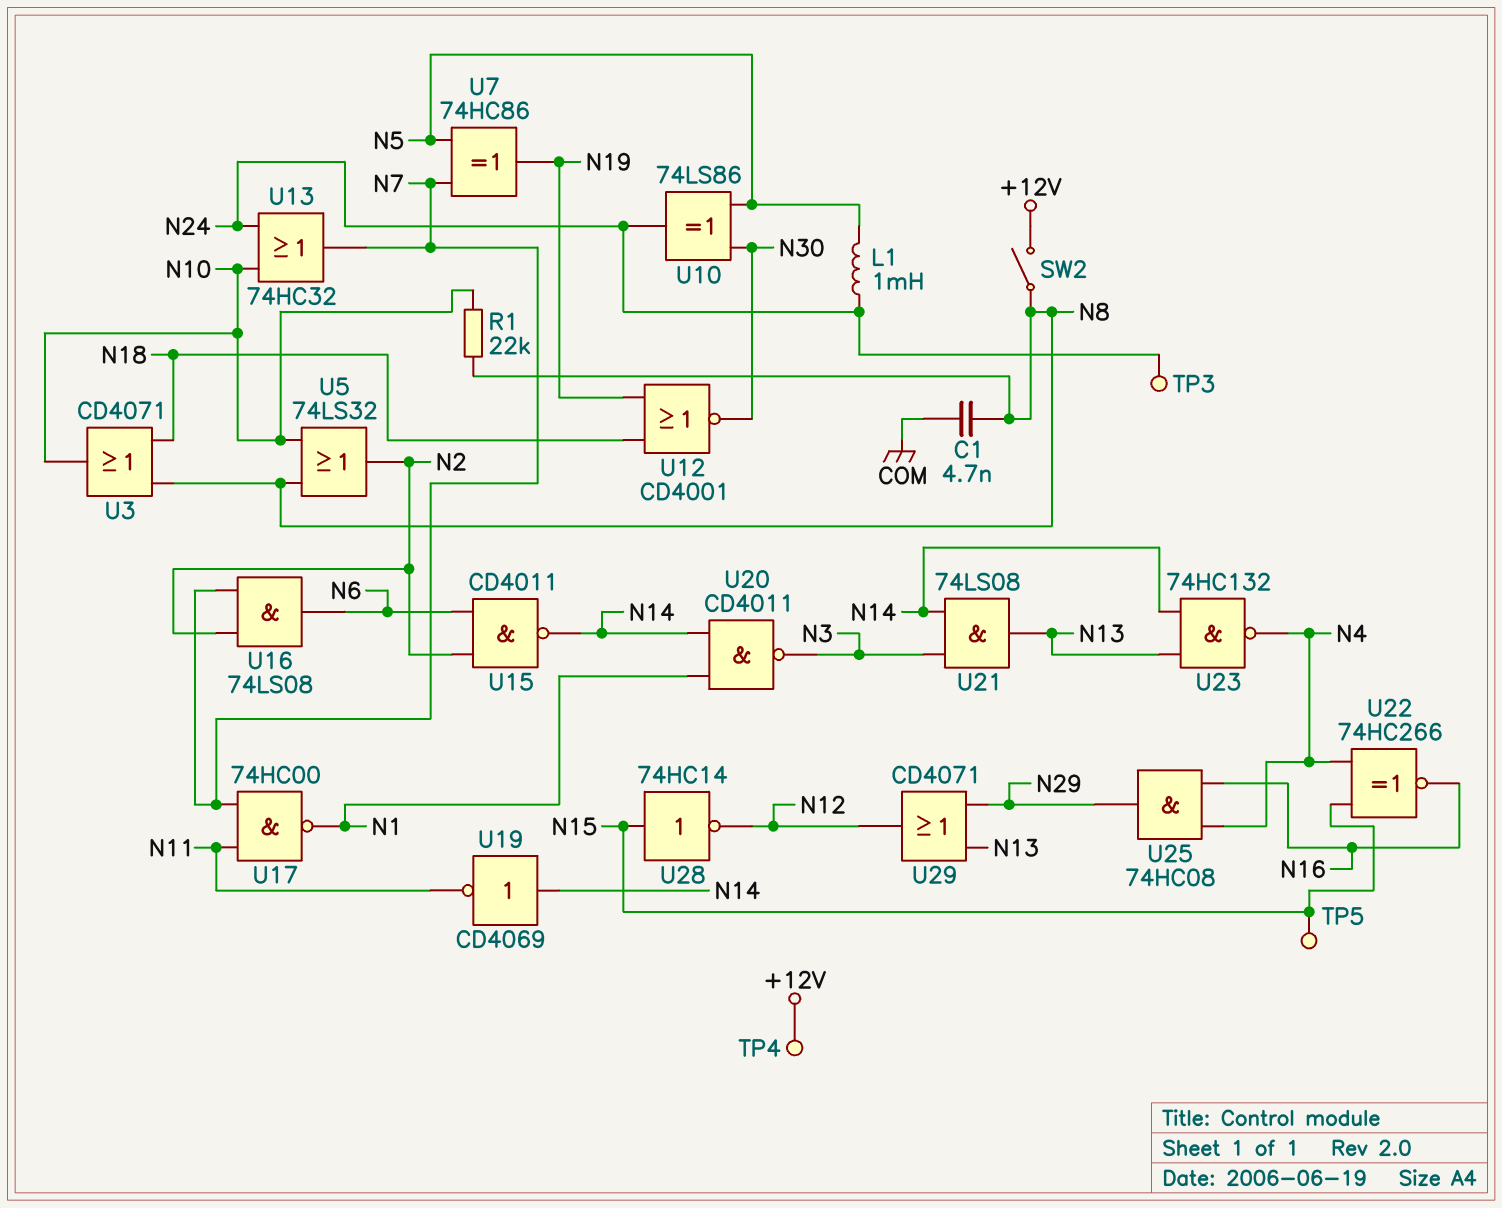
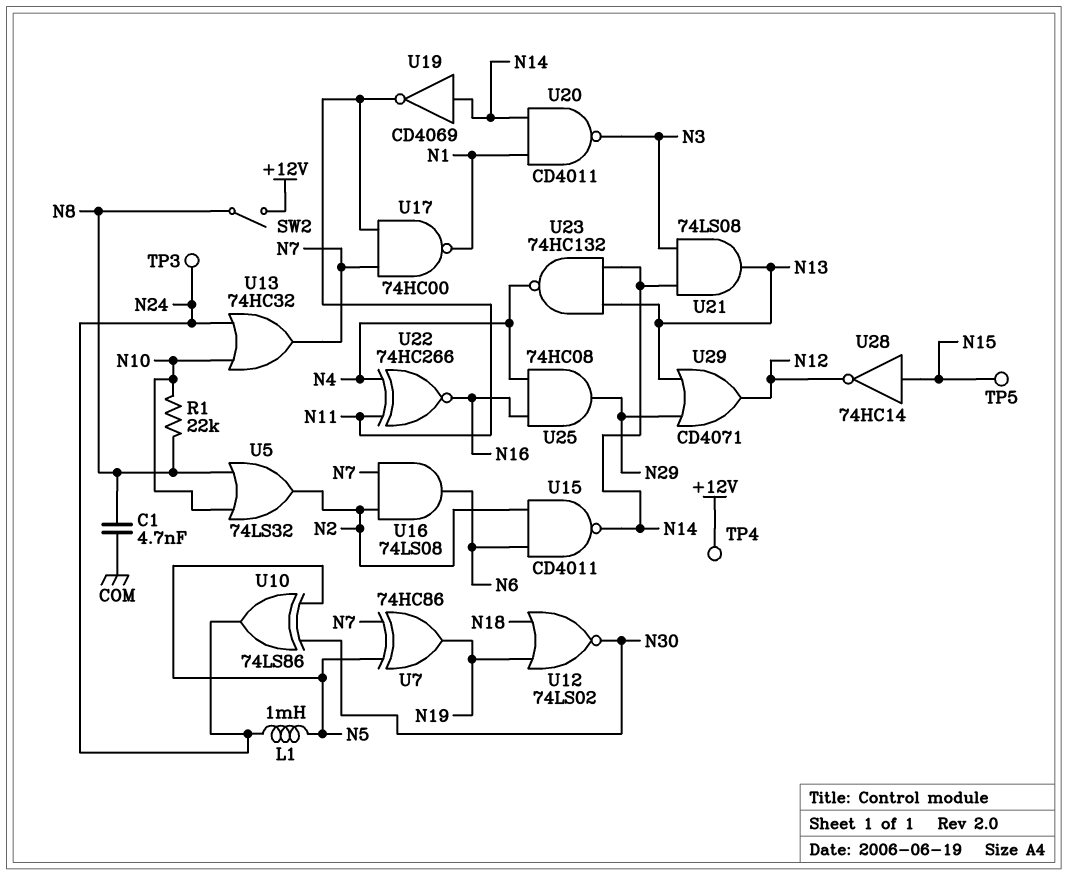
U3: OR CD4071 (in N8, in N18, out N10) -> none
U12: NOR CD4001 (in N18, in N19, out N30) -> NOR 74LS02 (in N18, in N19, out N30)
U22: XNOR 74HC266 (in N4, in N15, out N16) -> XNOR 74HC266 (in N4, in N11, out N16)

